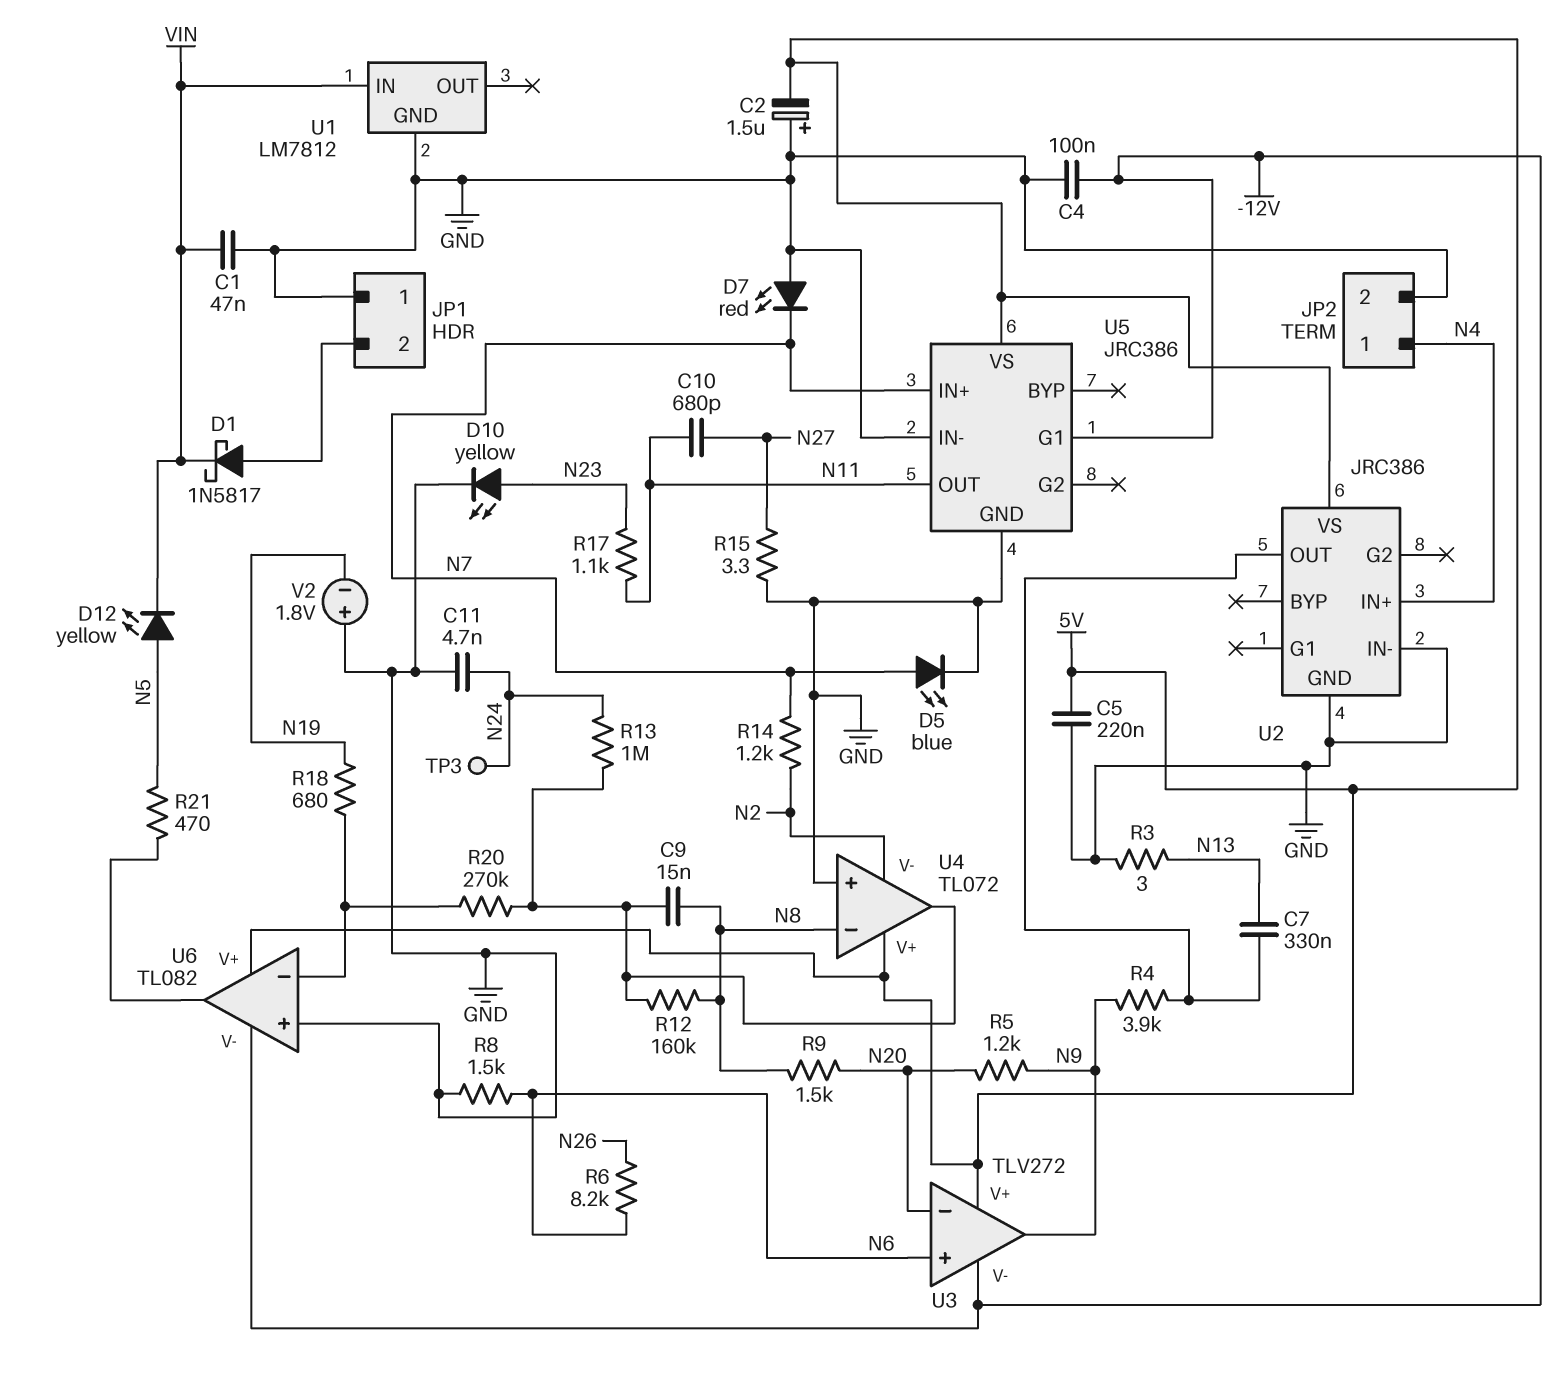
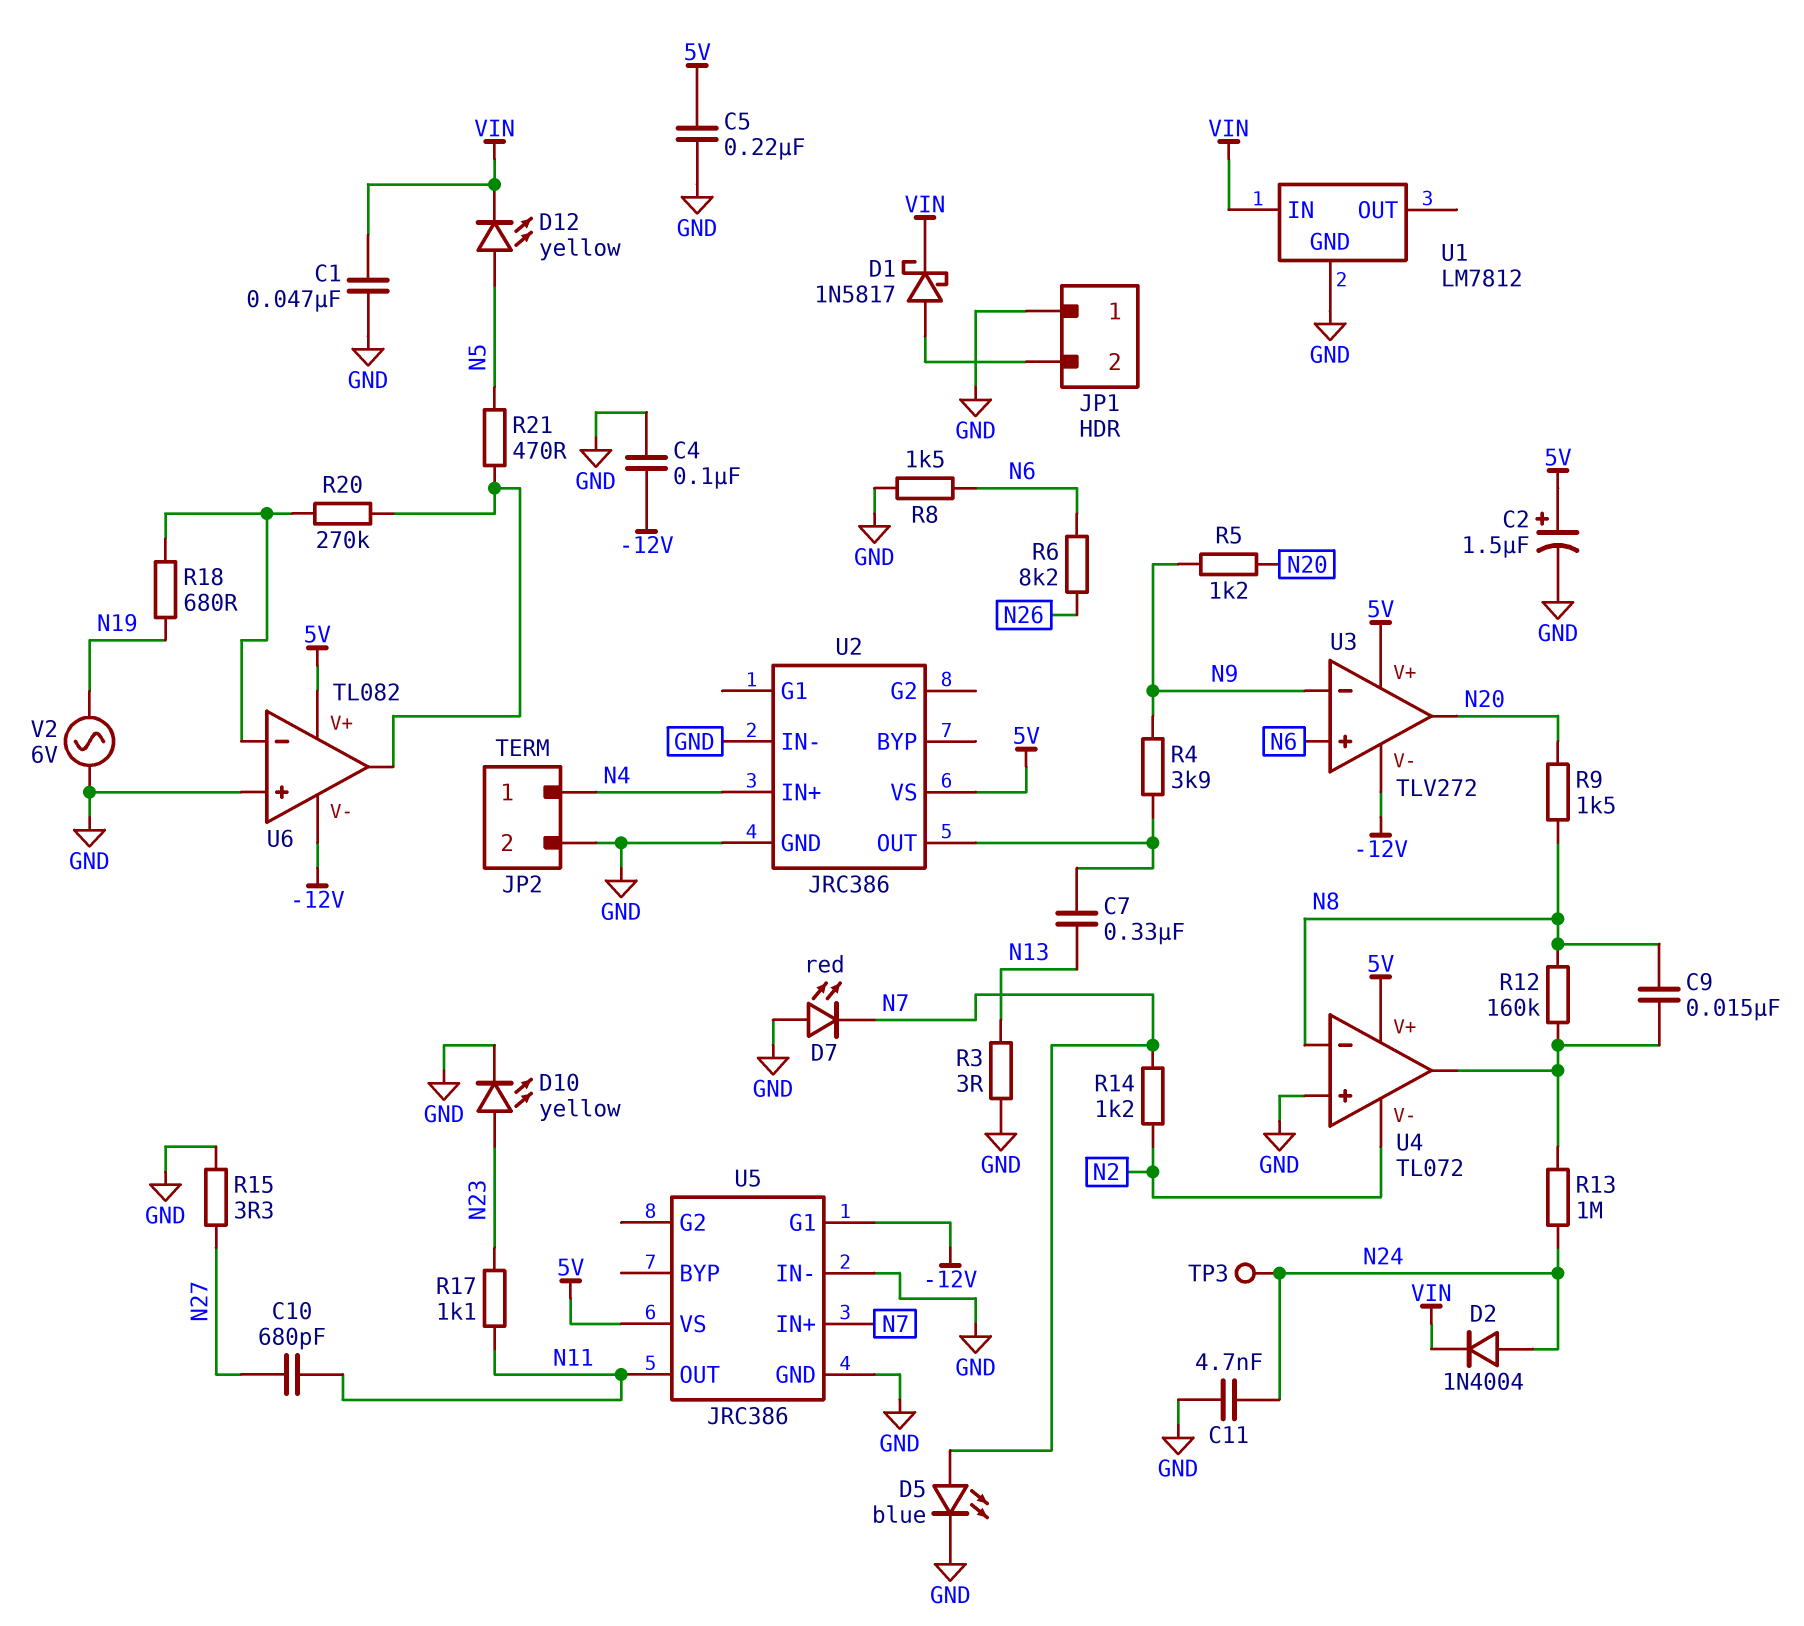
C2: 1.5uF (plus GND, minus 5V) -> 1.5uF (plus 5V, minus GND)
D2: none -> diode 1N4004 (A N24, K VIN)
R20: 270k (U4/out, U6/in-) -> 270k (U6/in-, U6/out)
U3 pin in-: N20 -> N9
U3 pin out: N9 -> N20
V2: 1.8V (plus GND, minus N19) -> AC 6V (GND, N19)

